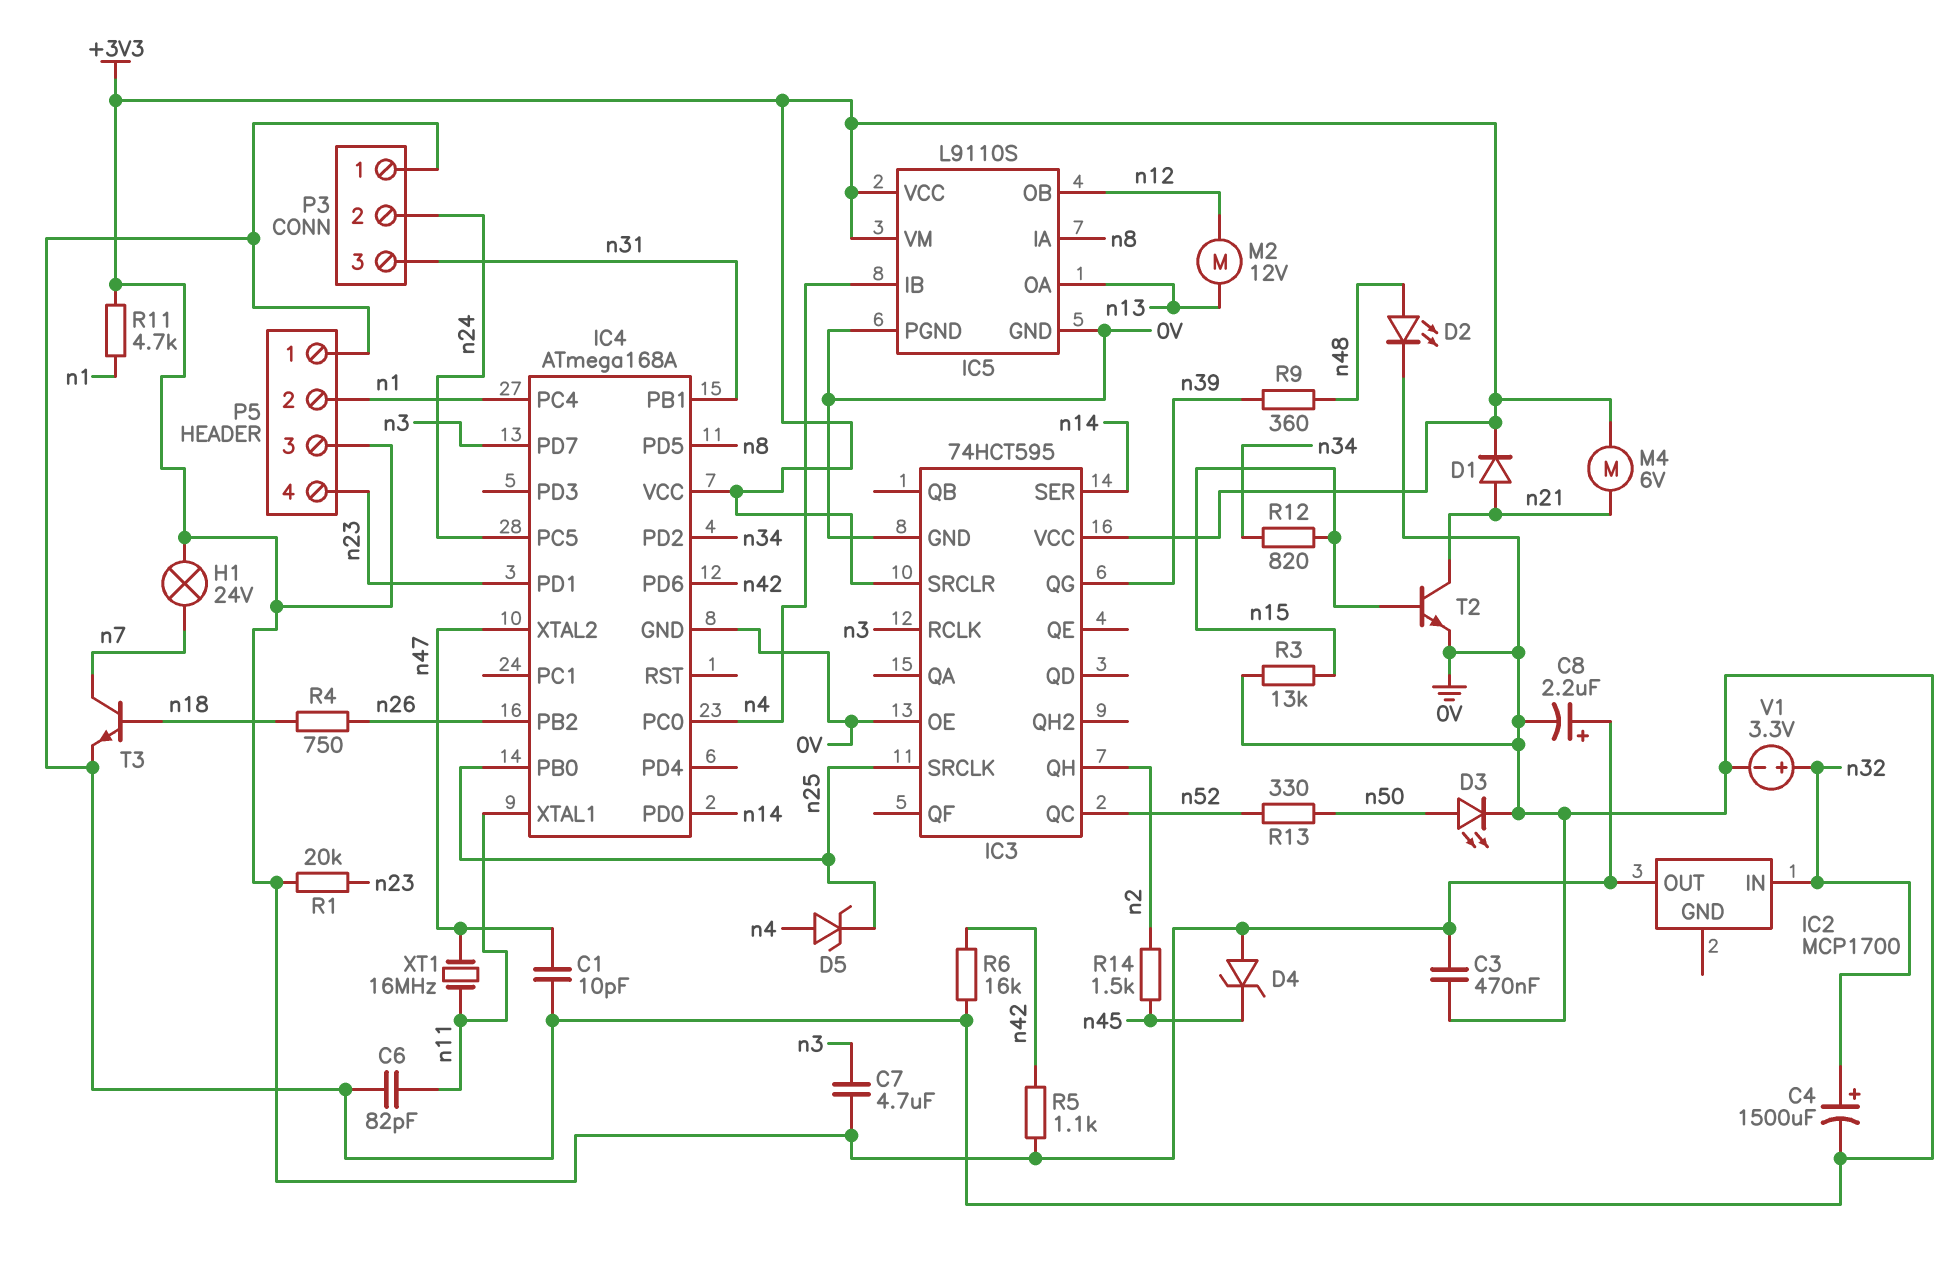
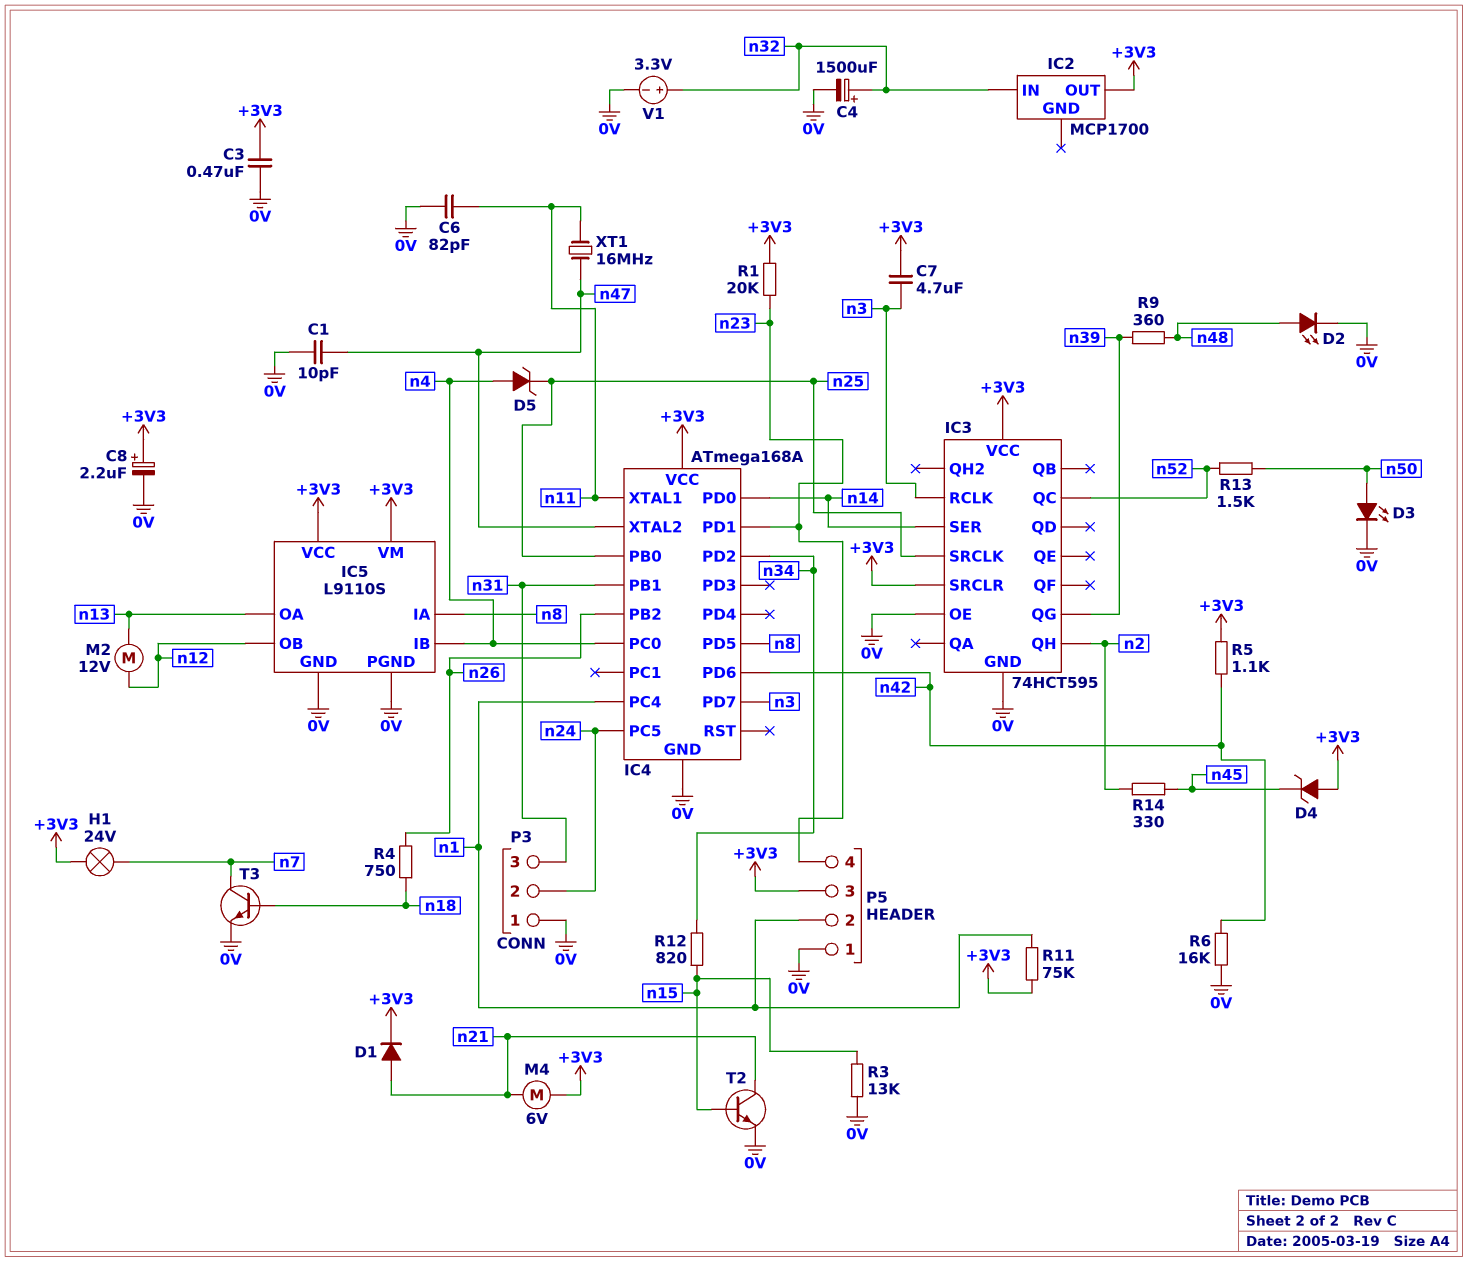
R11: 4.7k (+3V3, n1) -> 75k (+3V3, n1)
R13: 330 (n50, n52) -> 1.5k (n50, n52)
R14: 1.5k (n2, n45) -> 330 (n2, n45)

